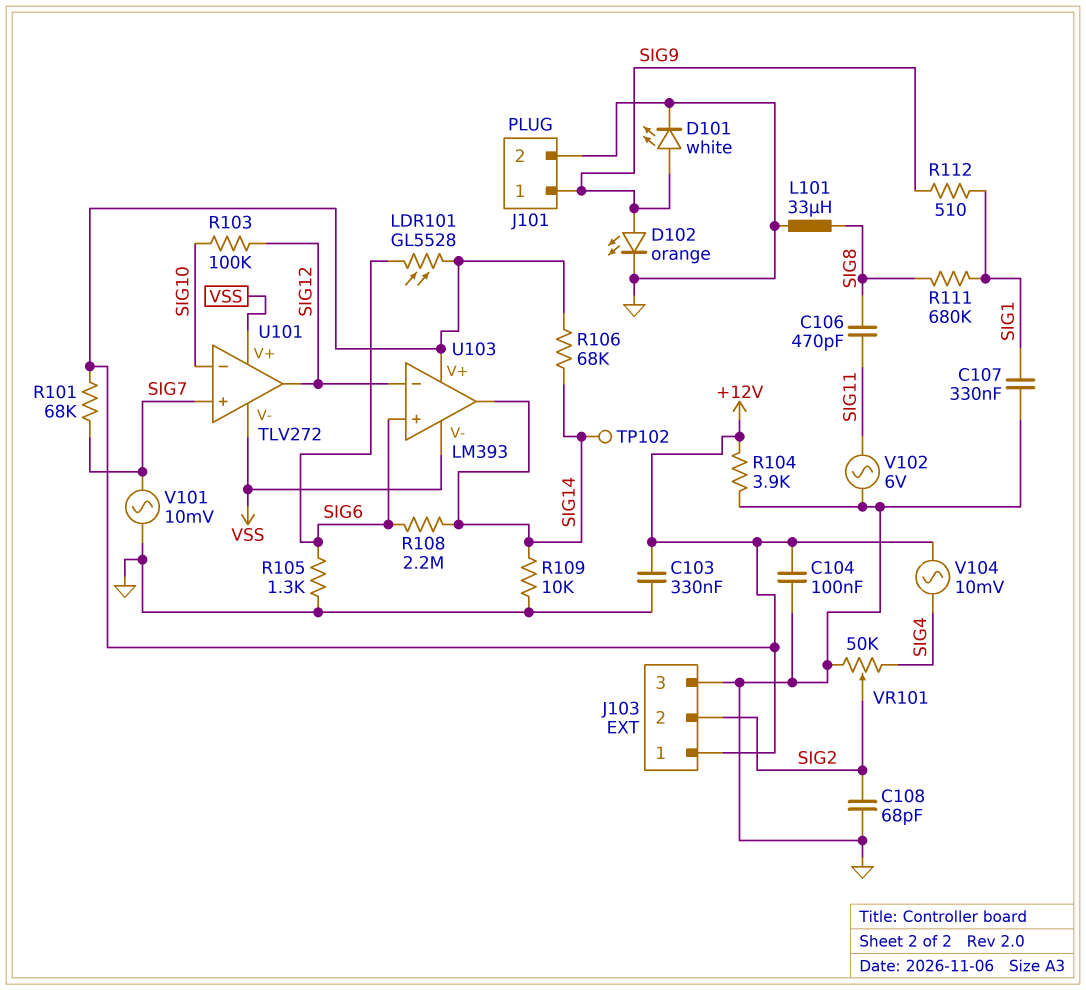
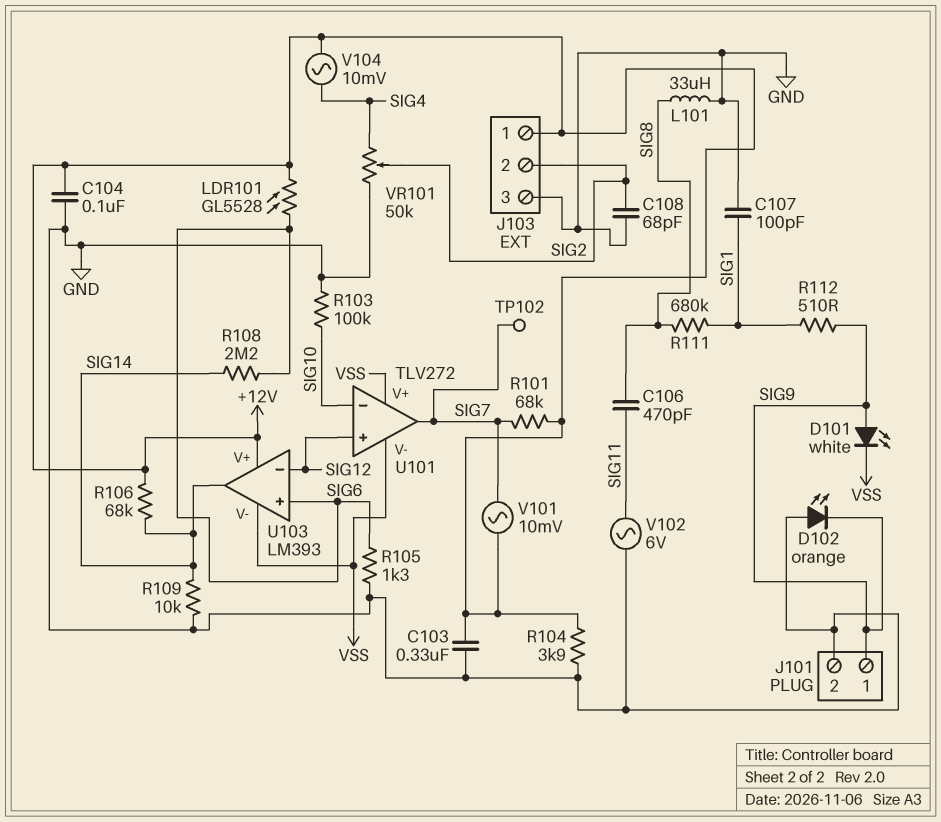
C107: 330nF (GND, SIG1) -> 100pF (GND, SIG1)
D101: LED white (A SIG9, K GND) -> LED white (A SIG9, K VSS)
D102: LED orange (A SIG9, K GND) -> LED orange (A GND, K SIG9)
R103: 100k (SIG10, SIG12) -> 100k (GND, SIG10)
TP102: test point (SIG14) -> test point (SIG7)
U101 pin in+: SIG7 -> SIG12
U101 pin out: SIG12 -> SIG7
V101: AC 10mV (GND, SIG7) -> AC 10mV (+12V, SIG7)

